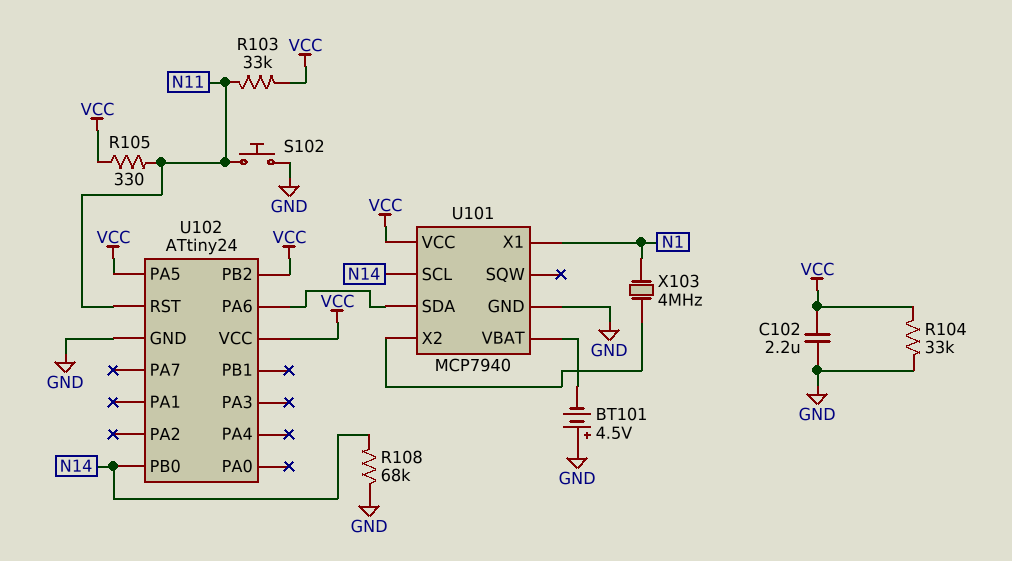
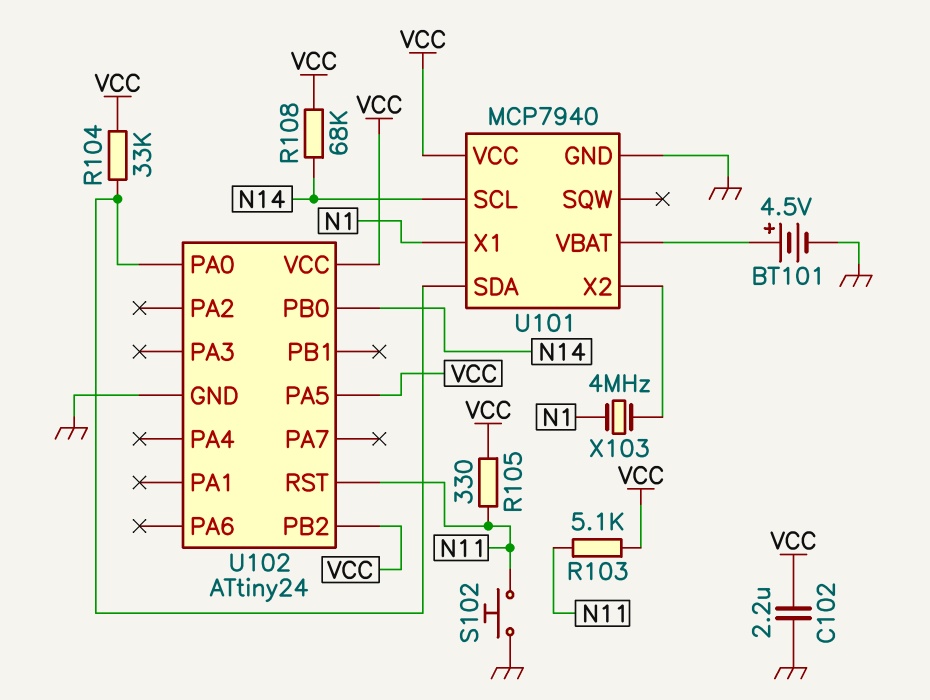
BT101: 4.5V (plus GND, minus U101/VBAT) -> 4.5V (plus U101/VBAT, minus GND)
R103: 33k (N11, VCC) -> 5.1k (N11, VCC)
R104: 33k (GND, VCC) -> 33k (U101/SDA, VCC)
R108: 68k (GND, N14) -> 68k (N14, VCC)
U102 pin PA0: none -> U101/SDA
U102 pin PA6: U101/SDA -> none

